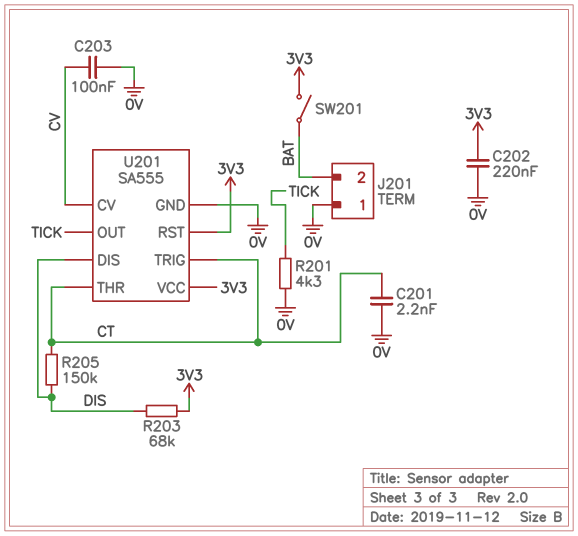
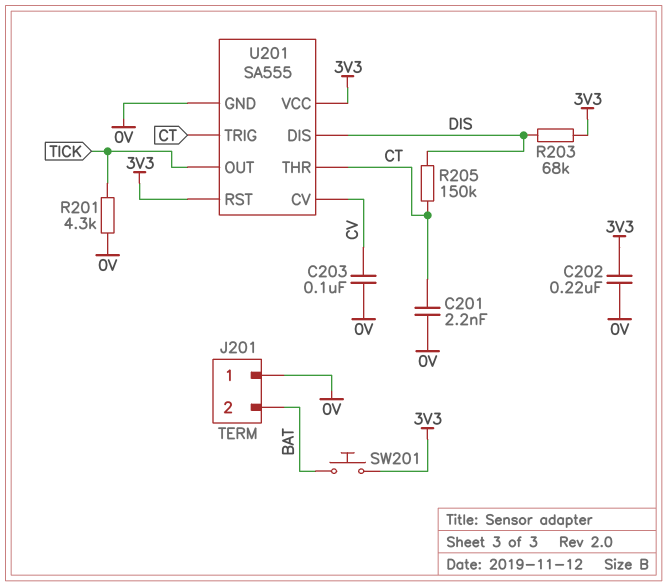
SW201: switch (3V3, BAT) -> button (3V3, BAT)

